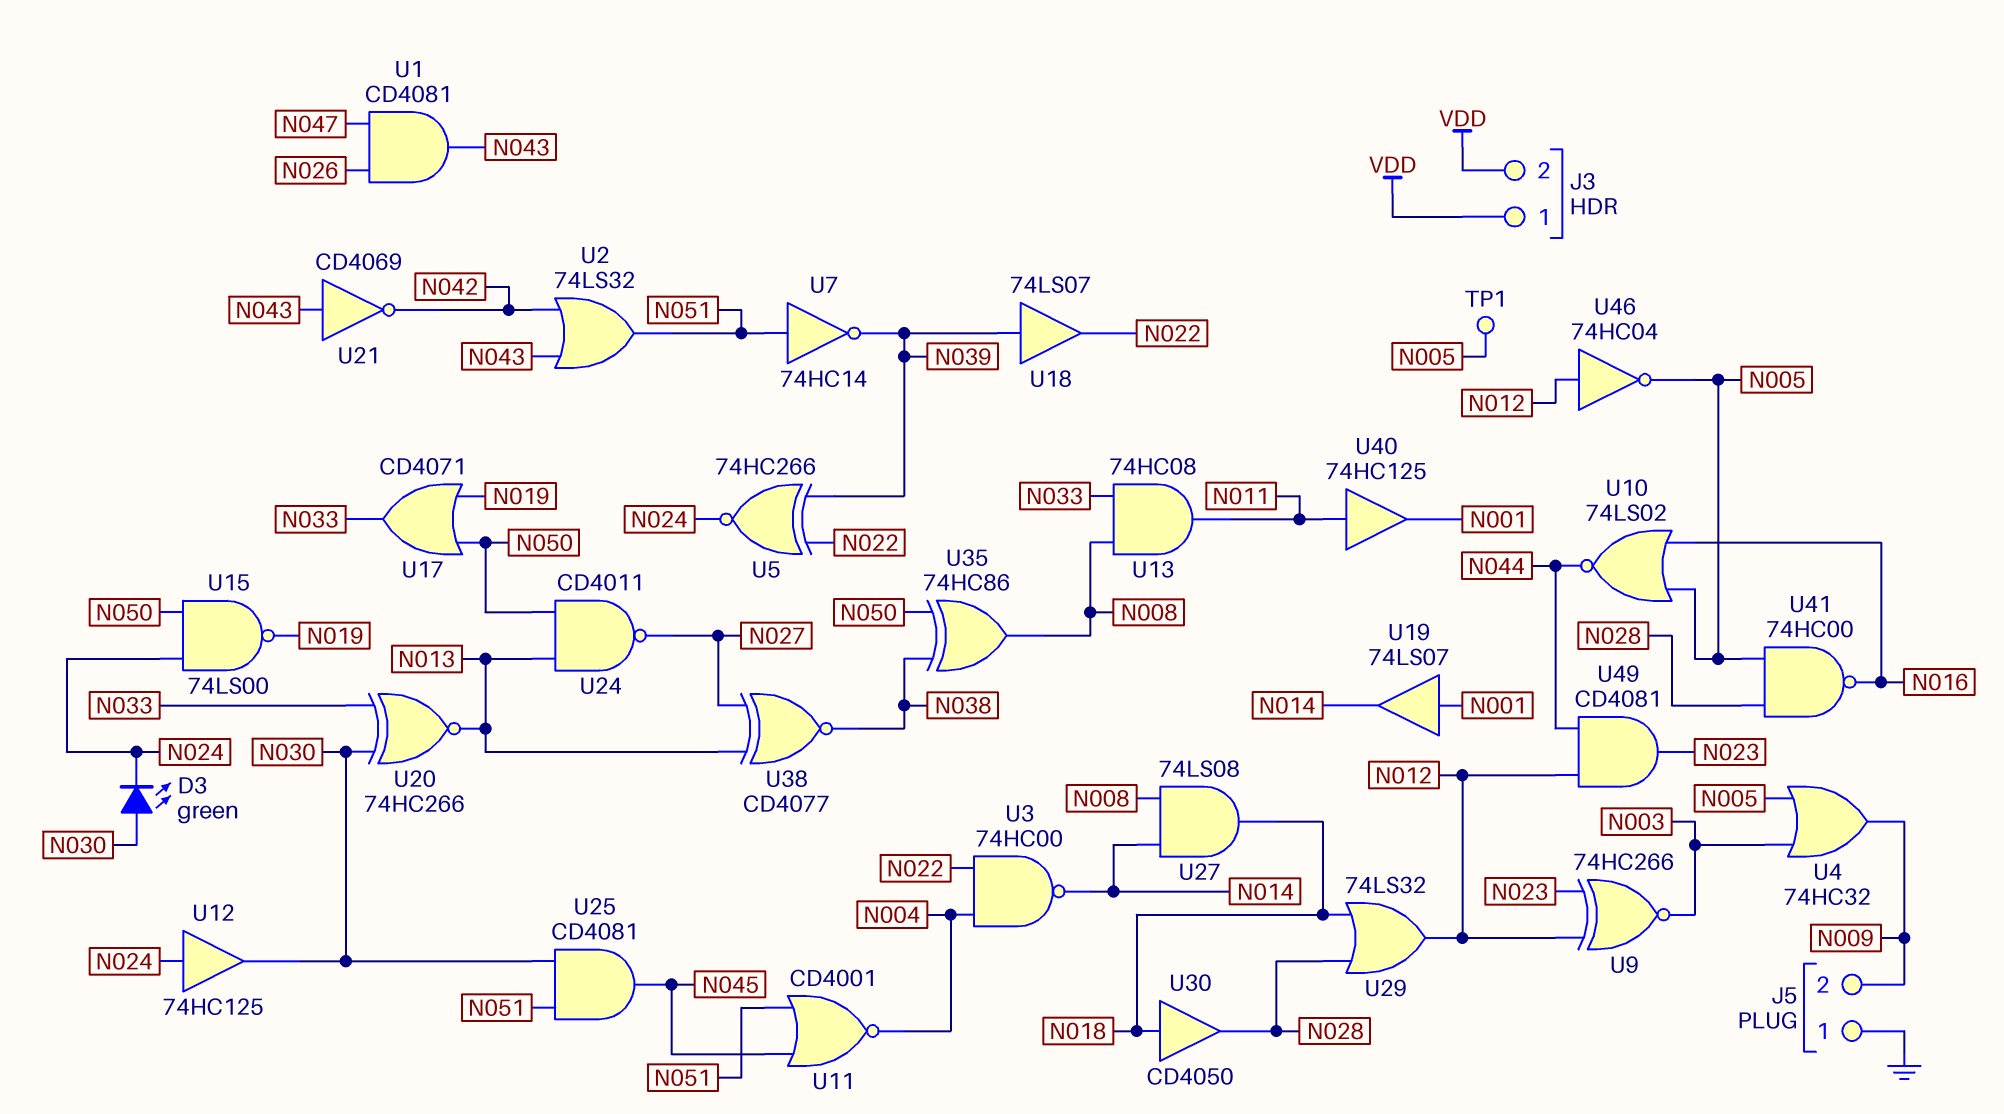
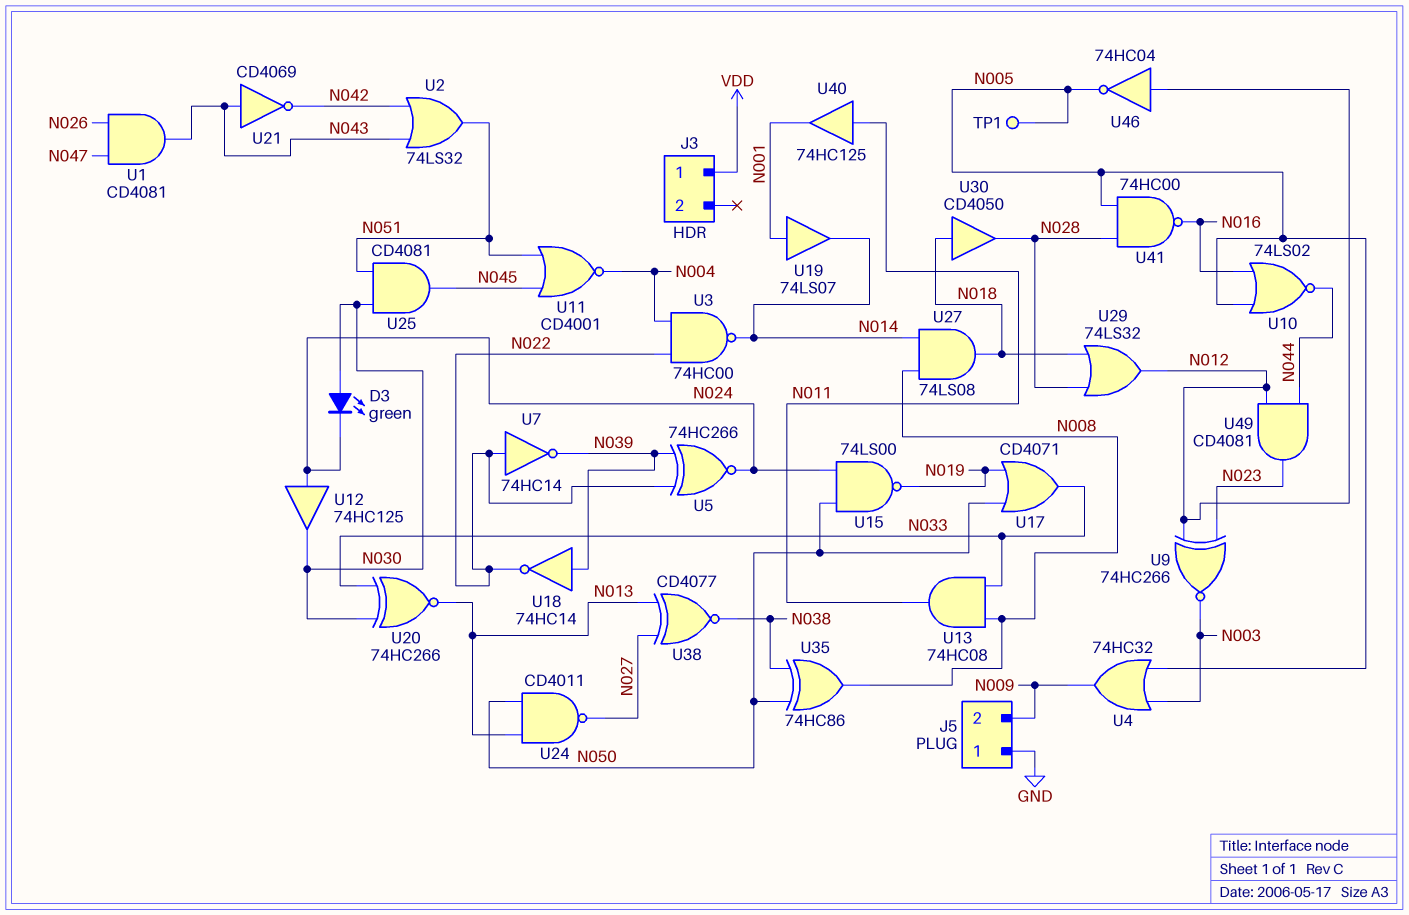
J3 pin 2: VDD -> none
U7: NOT 74HC14 (in N051, out N039) -> NOT 74HC14 (in N022, out N039)
U18: buffer 74LS07 (in N039, out N022) -> NOT 74HC14 (in N039, out N022)

